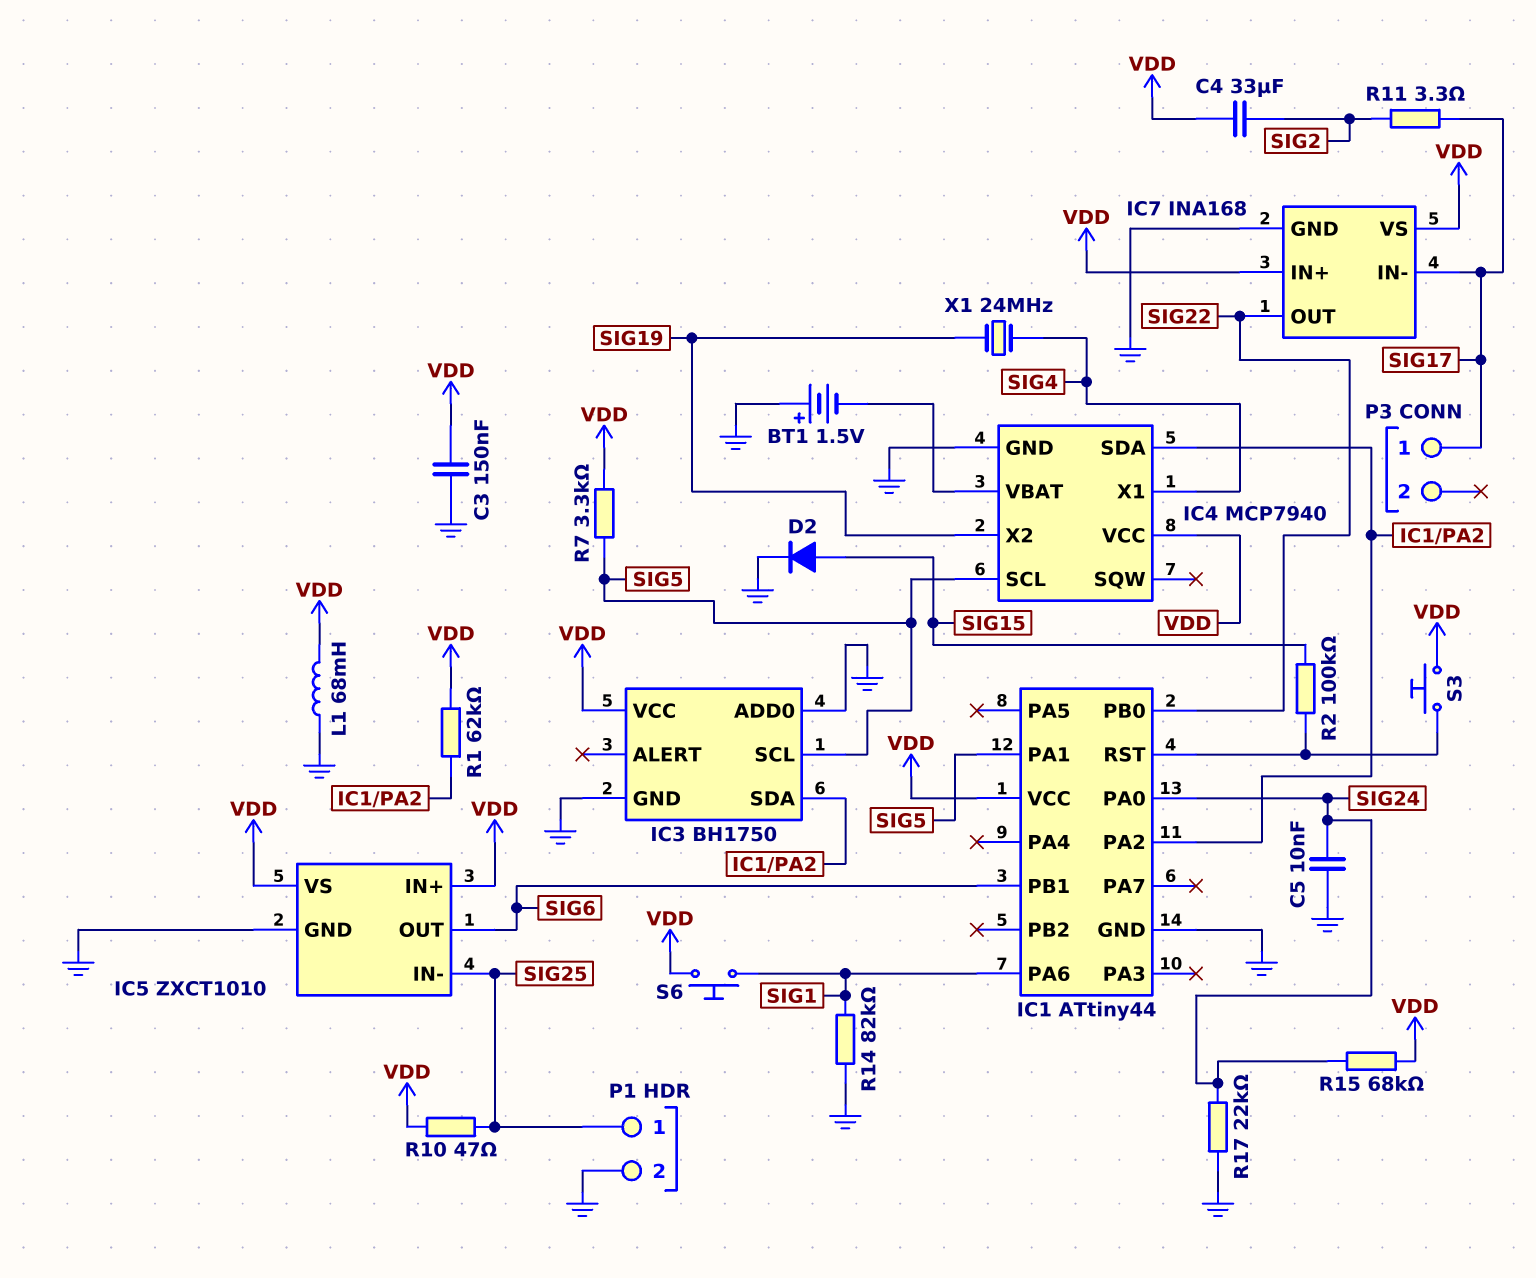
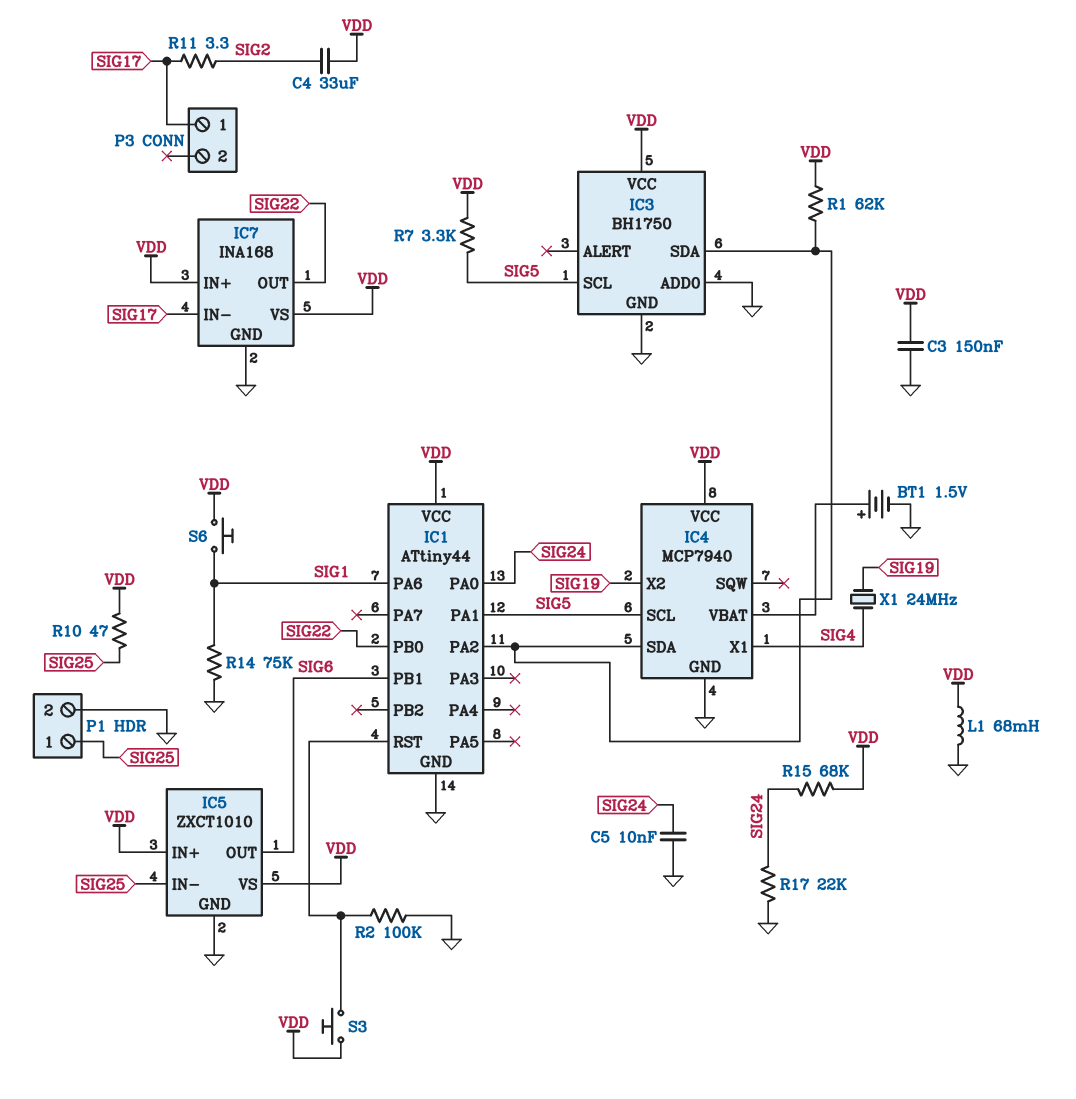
BT1: 1.5V (plus GND, minus IC4/VBAT) -> 1.5V (plus IC4/VBAT, minus GND)
D2: diode (A SIG15, K GND) -> none
R2: 100k (IC1/RST, SIG15) -> 100k (GND, IC1/RST)
R14: 82k (GND, SIG1) -> 75k (GND, SIG1)

